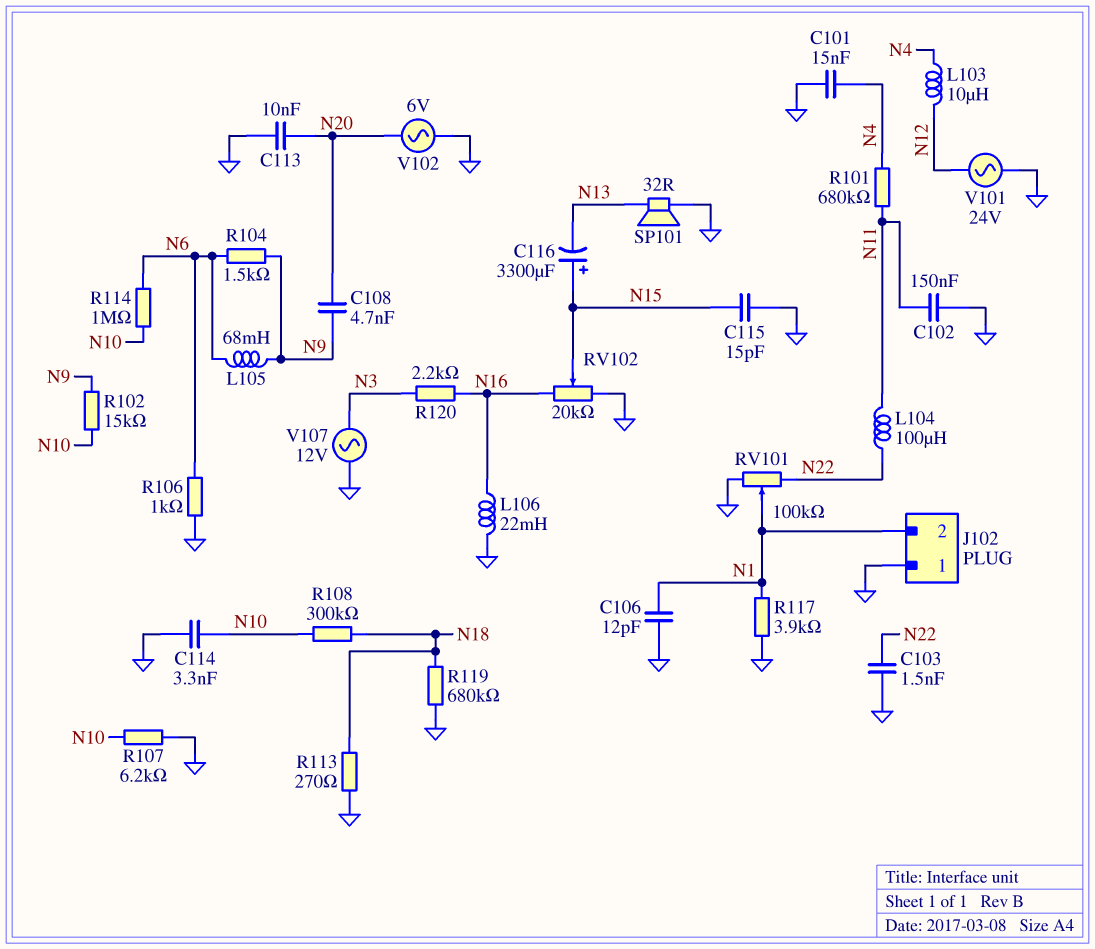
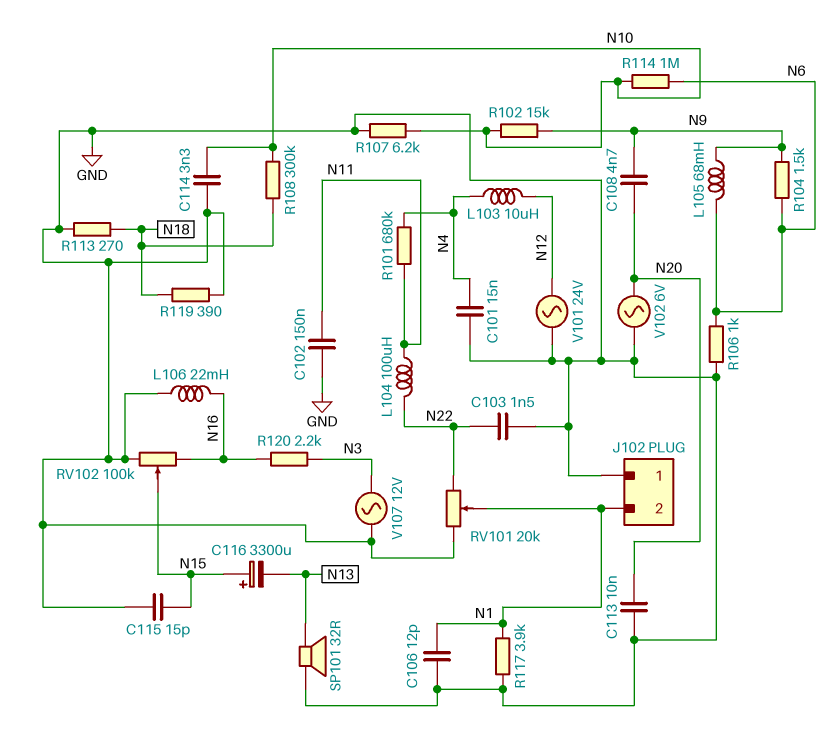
R119: 680k (GND, N18) -> 390 (GND, N18)
RV101: 100k (GND, N22, wiper N1) -> 20k (GND, N22, wiper N1)
RV102: 20k (GND, N16, wiper N15) -> 100k (GND, N16, wiper N15)

